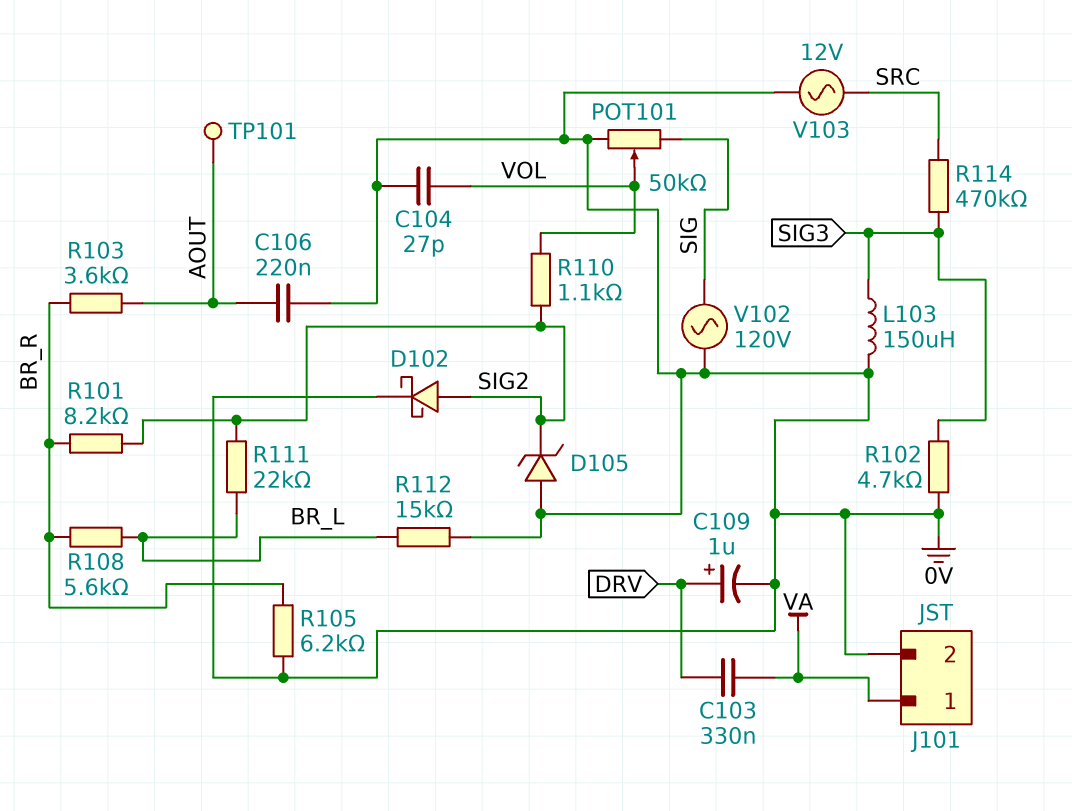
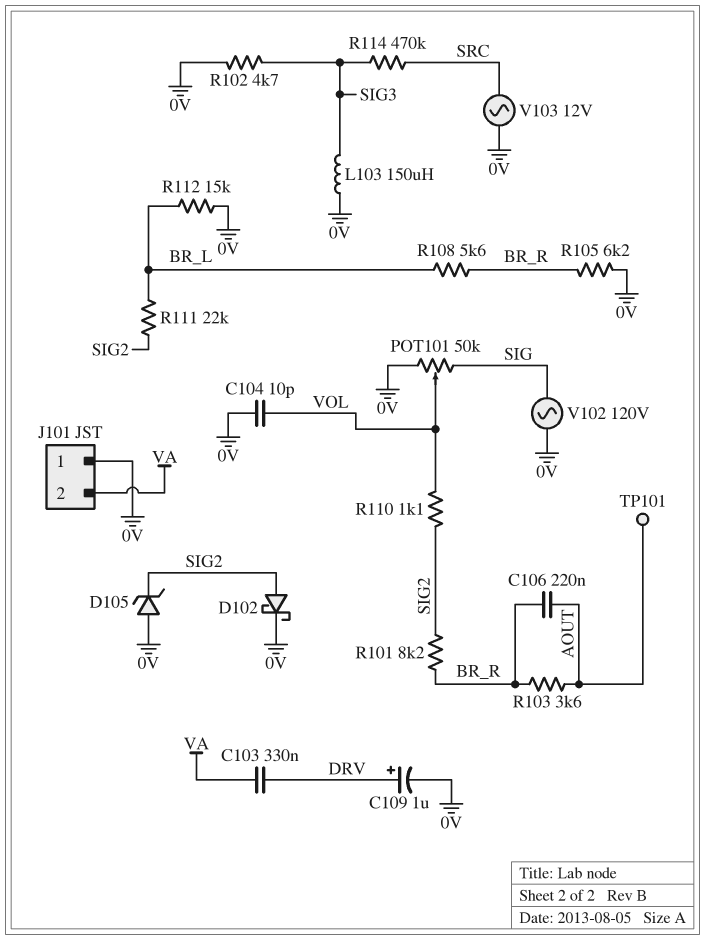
C104: 27pF (0V, VOL) -> 10pF (0V, VOL)
C106: 220nF (0V, AOUT) -> 220nF (AOUT, BR_R)
J101 pin 1: VA -> 0V
J101 pin 2: 0V -> VA

